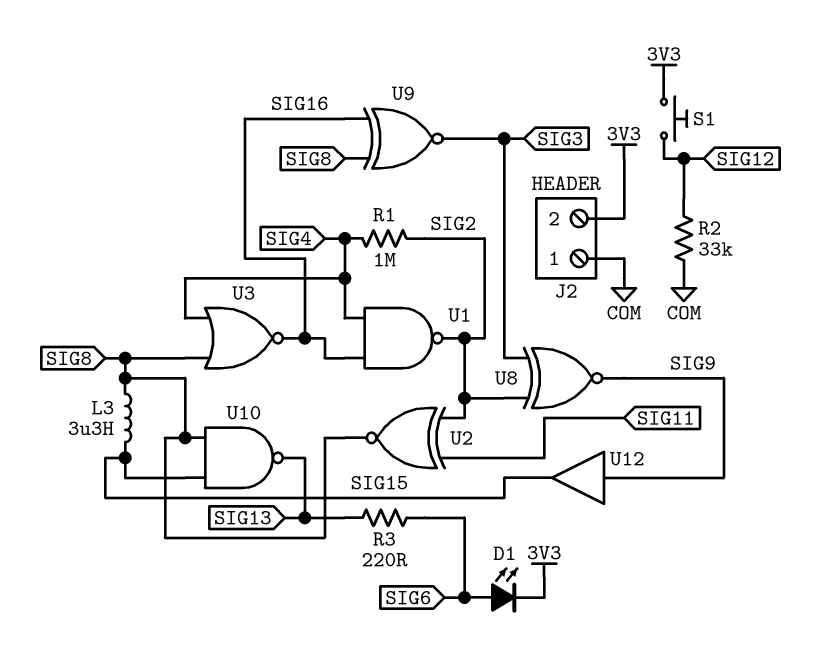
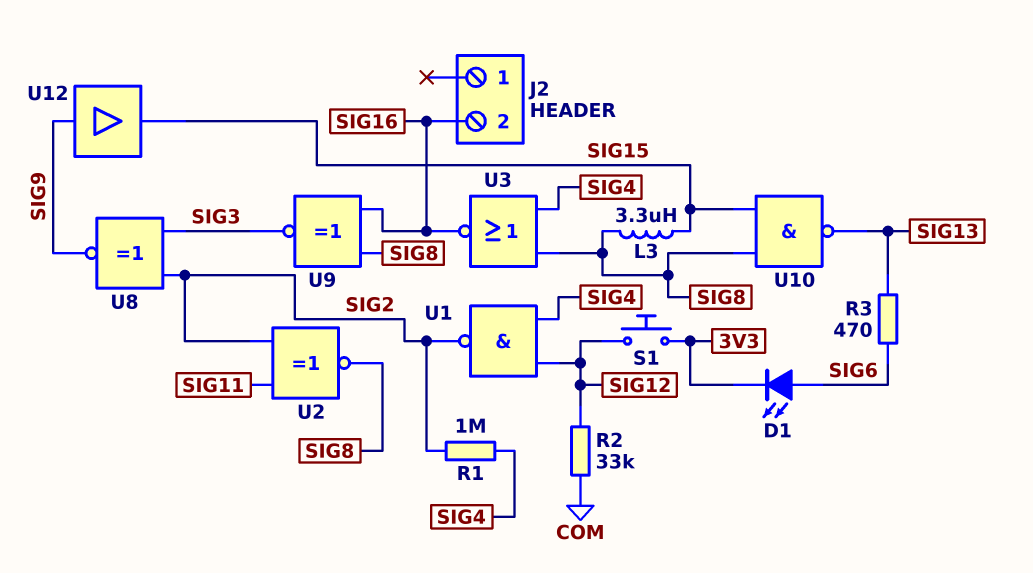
J2 pin 1: COM -> none
J2 pin 2: 3V3 -> SIG16
R3: 220 (SIG6, SIG13) -> 470 (SIG6, SIG13)
U1: NAND (in SIG4, in SIG16, out SIG2) -> NAND (in SIG4, in SIG12, out SIG2)

